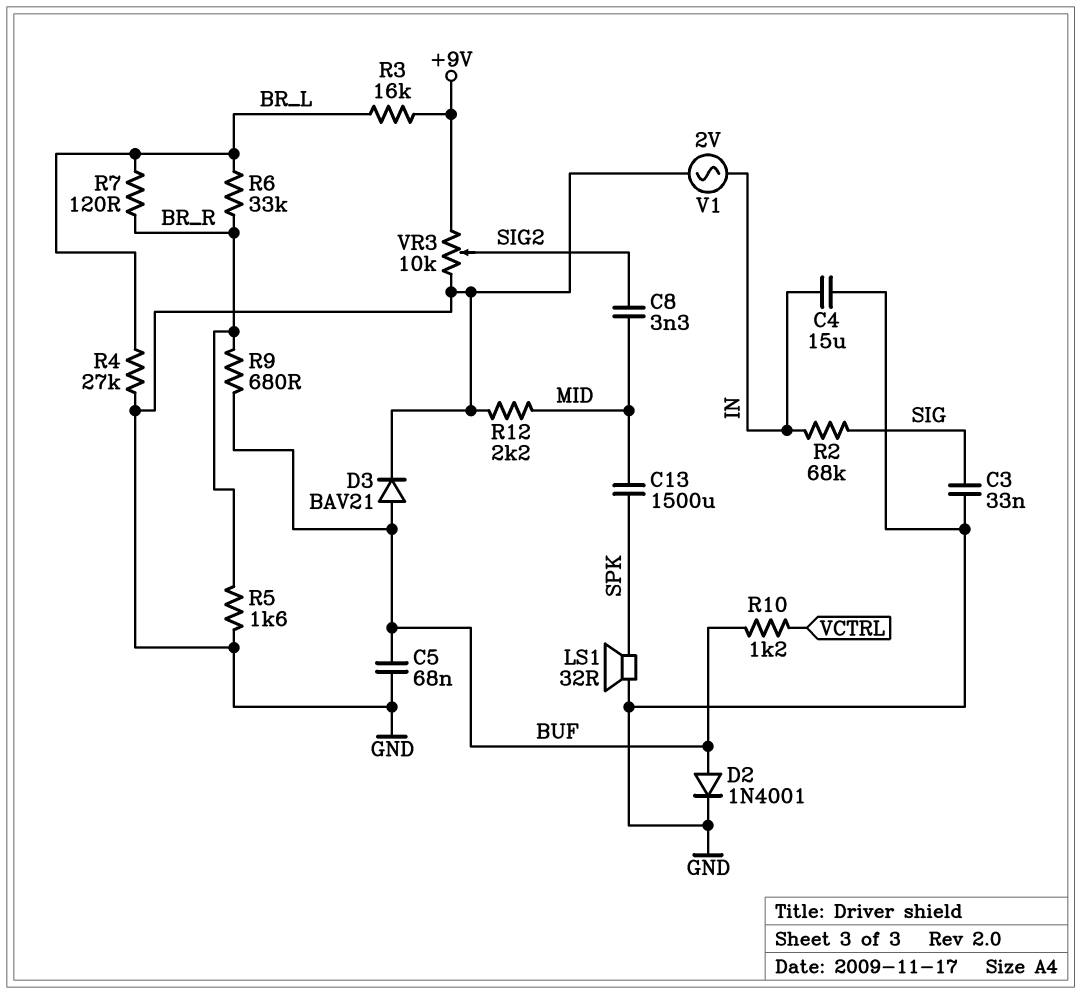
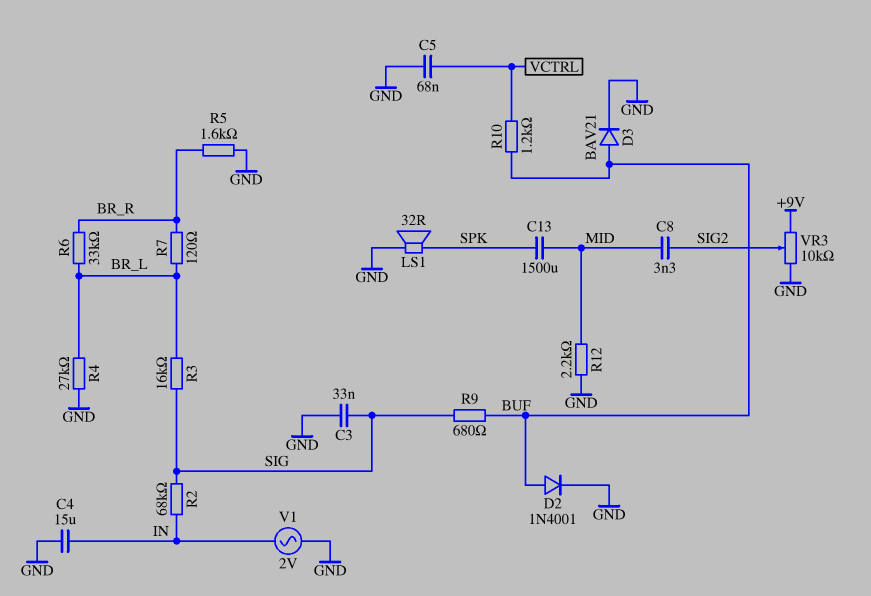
C5: 68nF (BUF, GND) -> 68nF (GND, VCTRL)
R3: 16k (+9V, BR_L) -> 16k (BR_L, SIG)
R9: 680 (BR_R, BUF) -> 680 (BUF, SIG)

